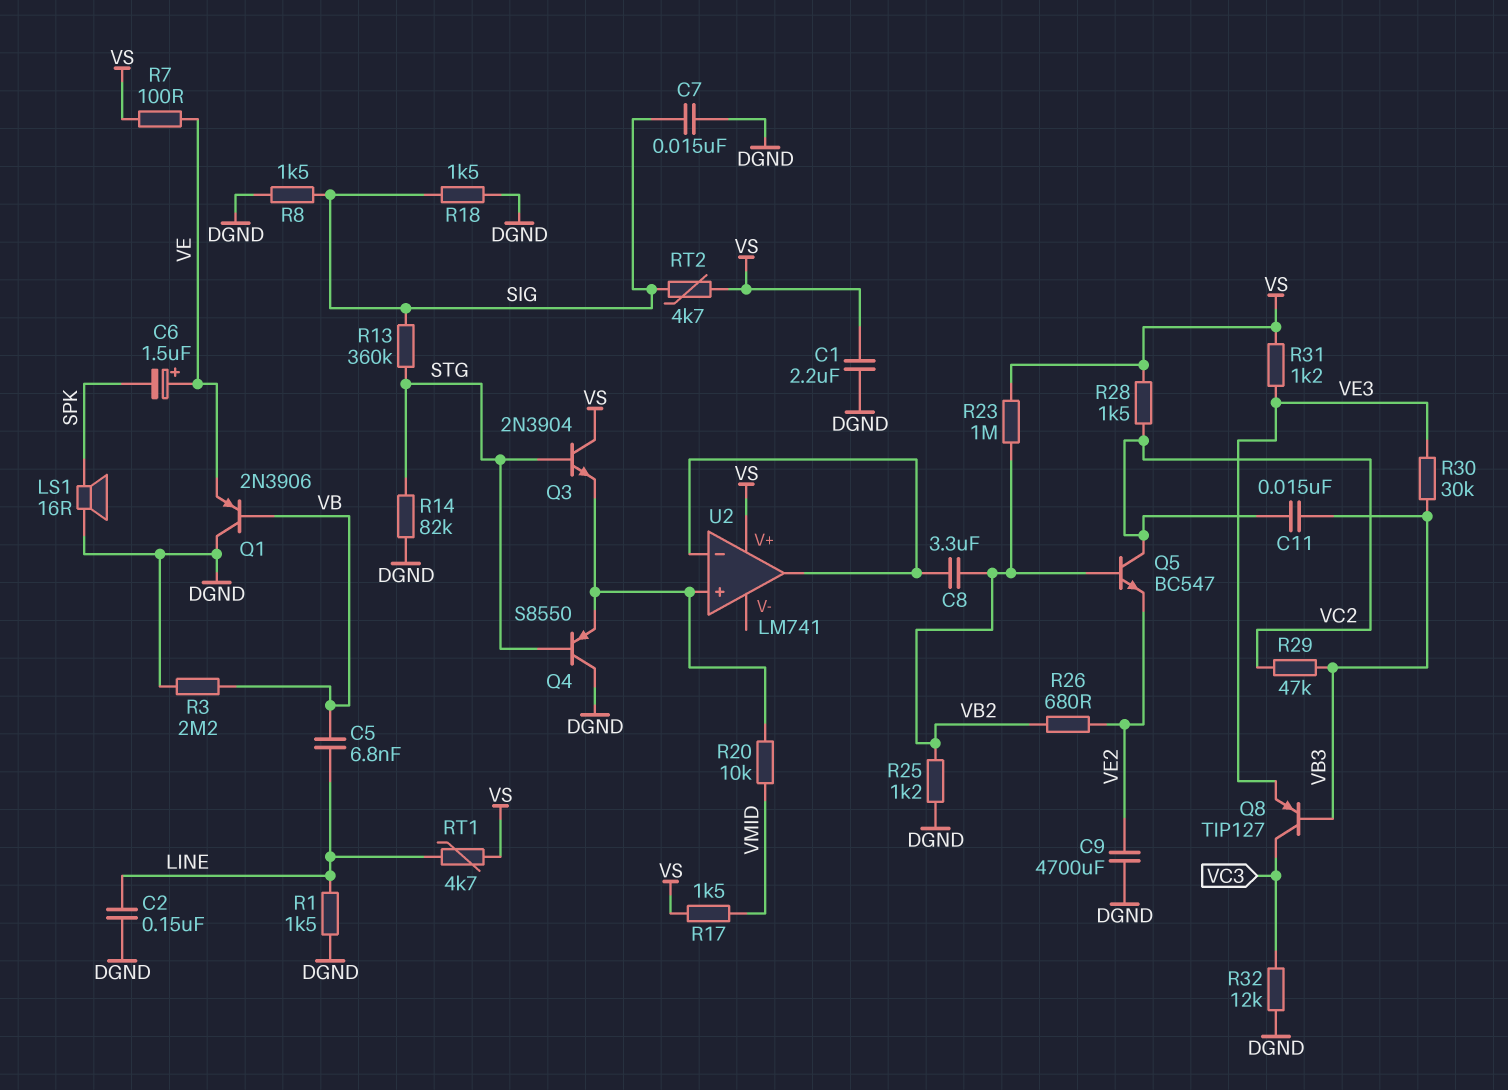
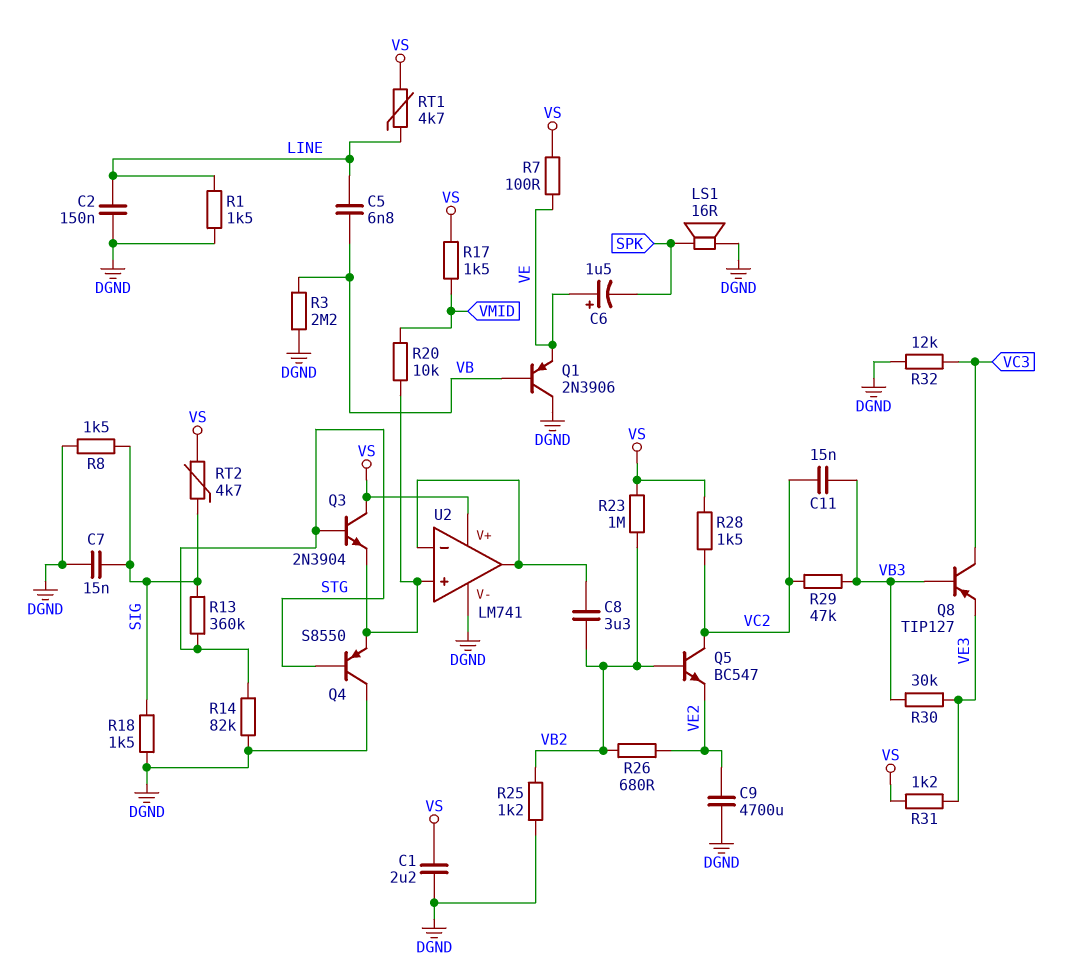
U2 pin V-: none -> DGND

